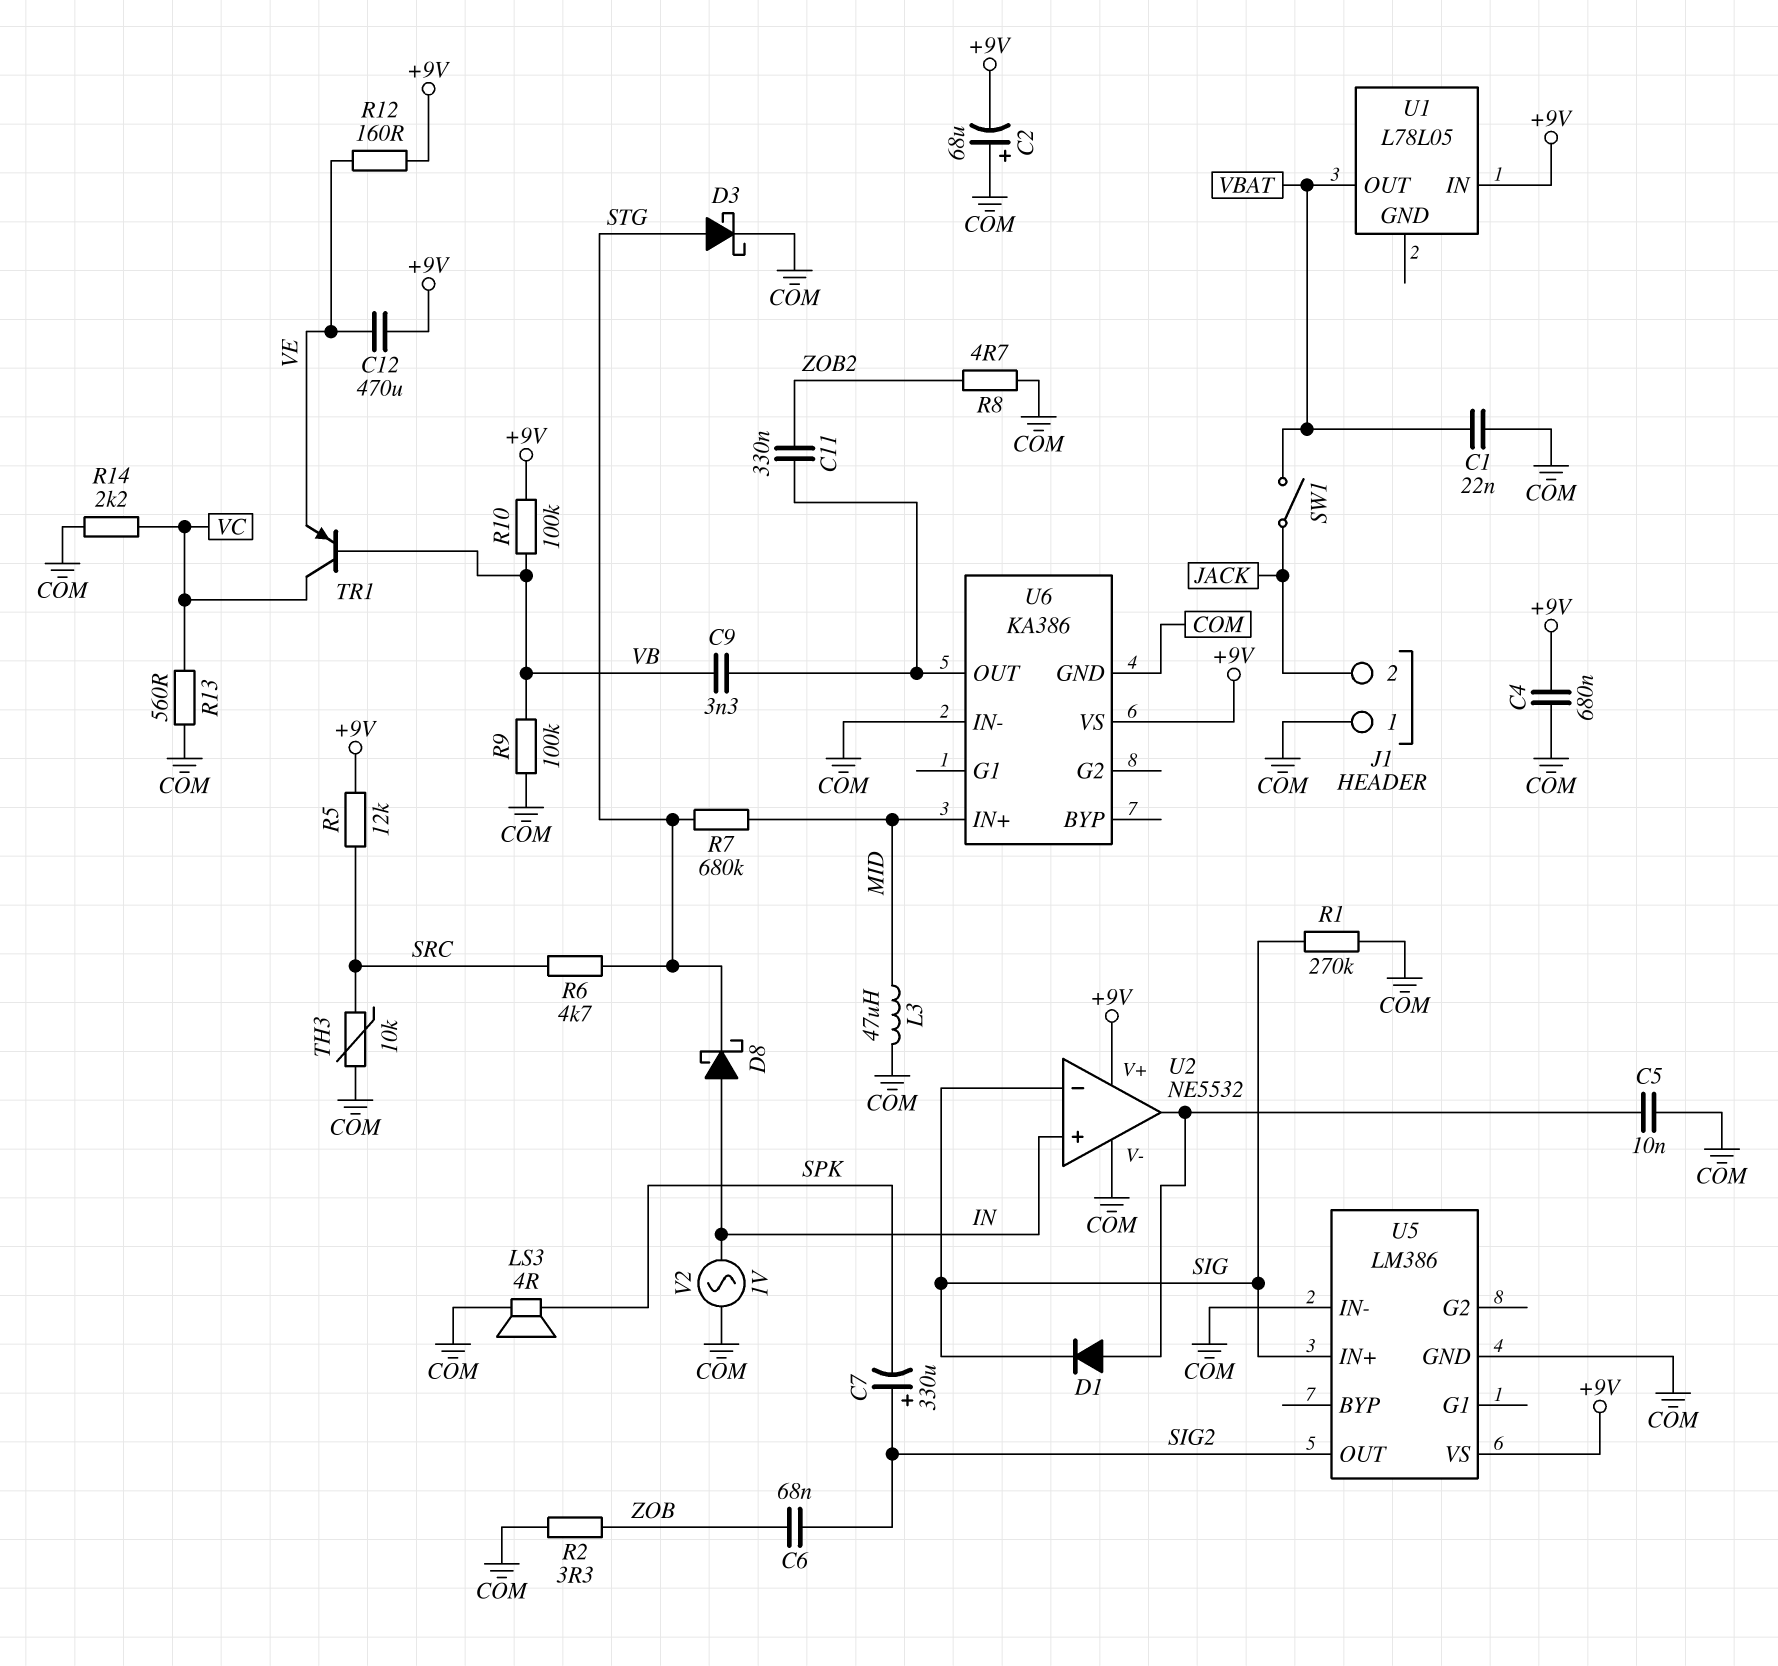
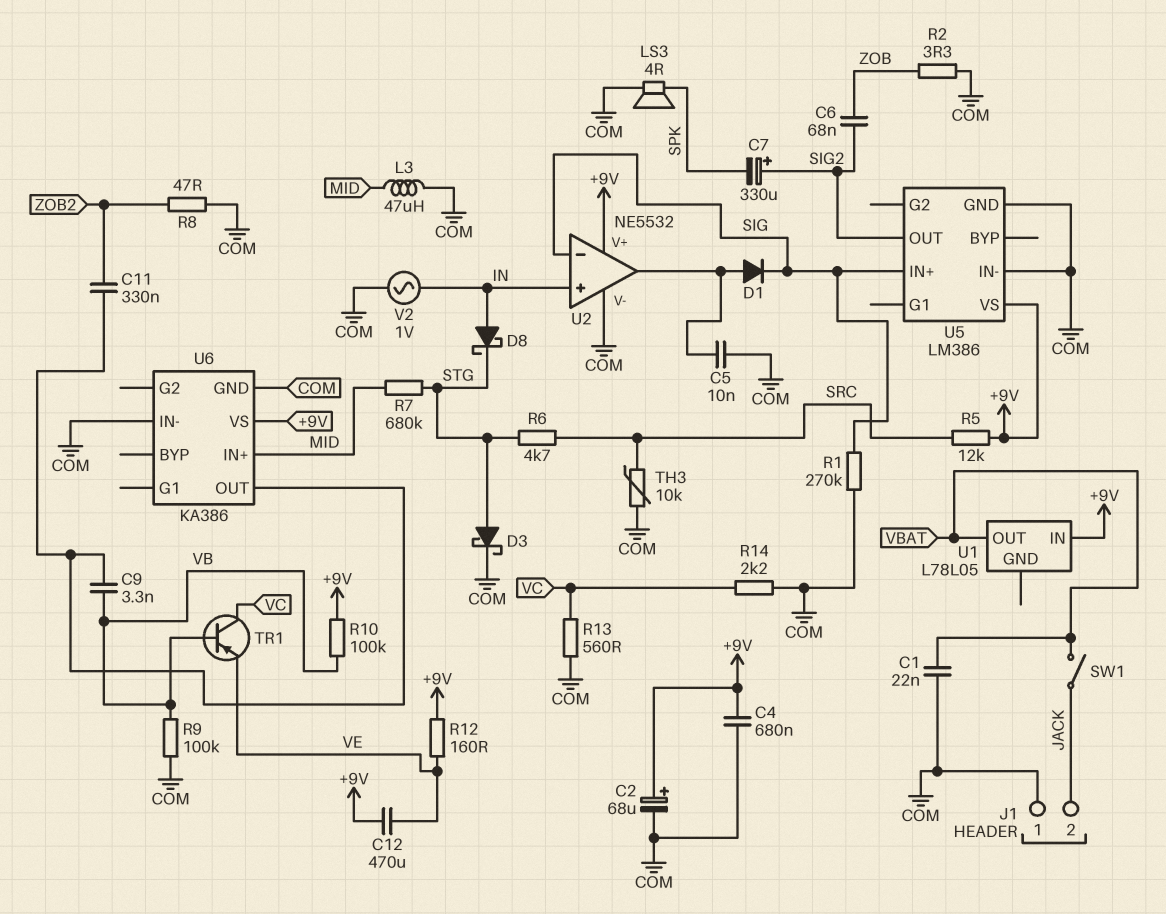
C2: 68uF (plus COM, minus +9V) -> 68uF (plus +9V, minus COM)
R8: 4.7 (COM, ZOB2) -> 47 (COM, ZOB2)

